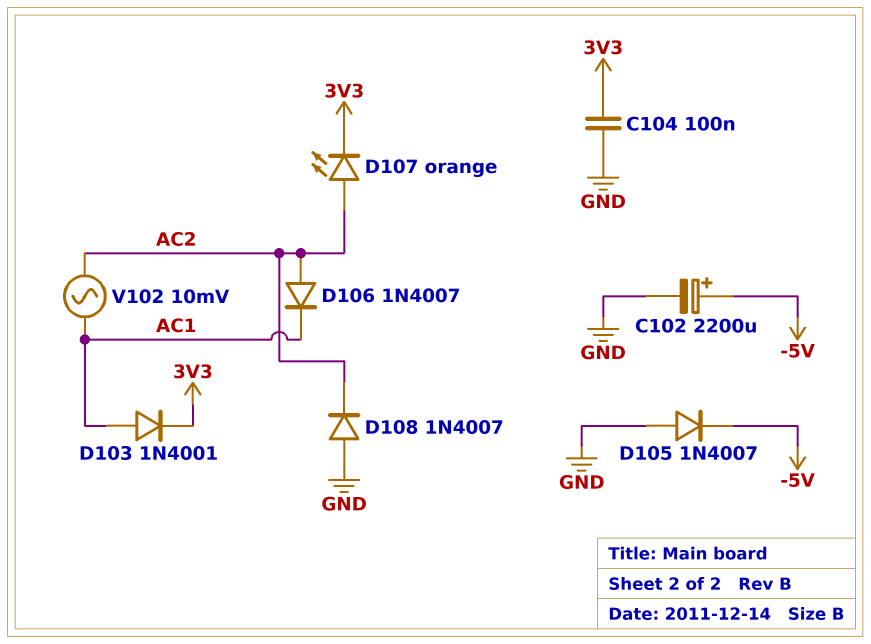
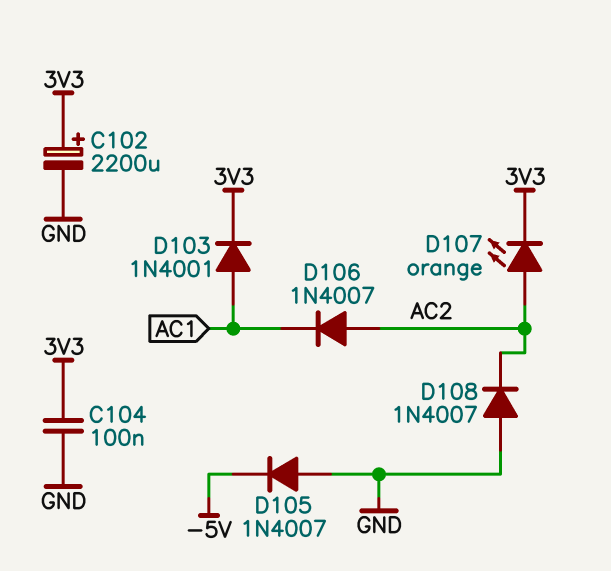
C102: 2200uF (plus -5V, minus GND) -> 2200uF (plus 3V3, minus GND)
V102: AC 10mV (AC1, AC2) -> none

